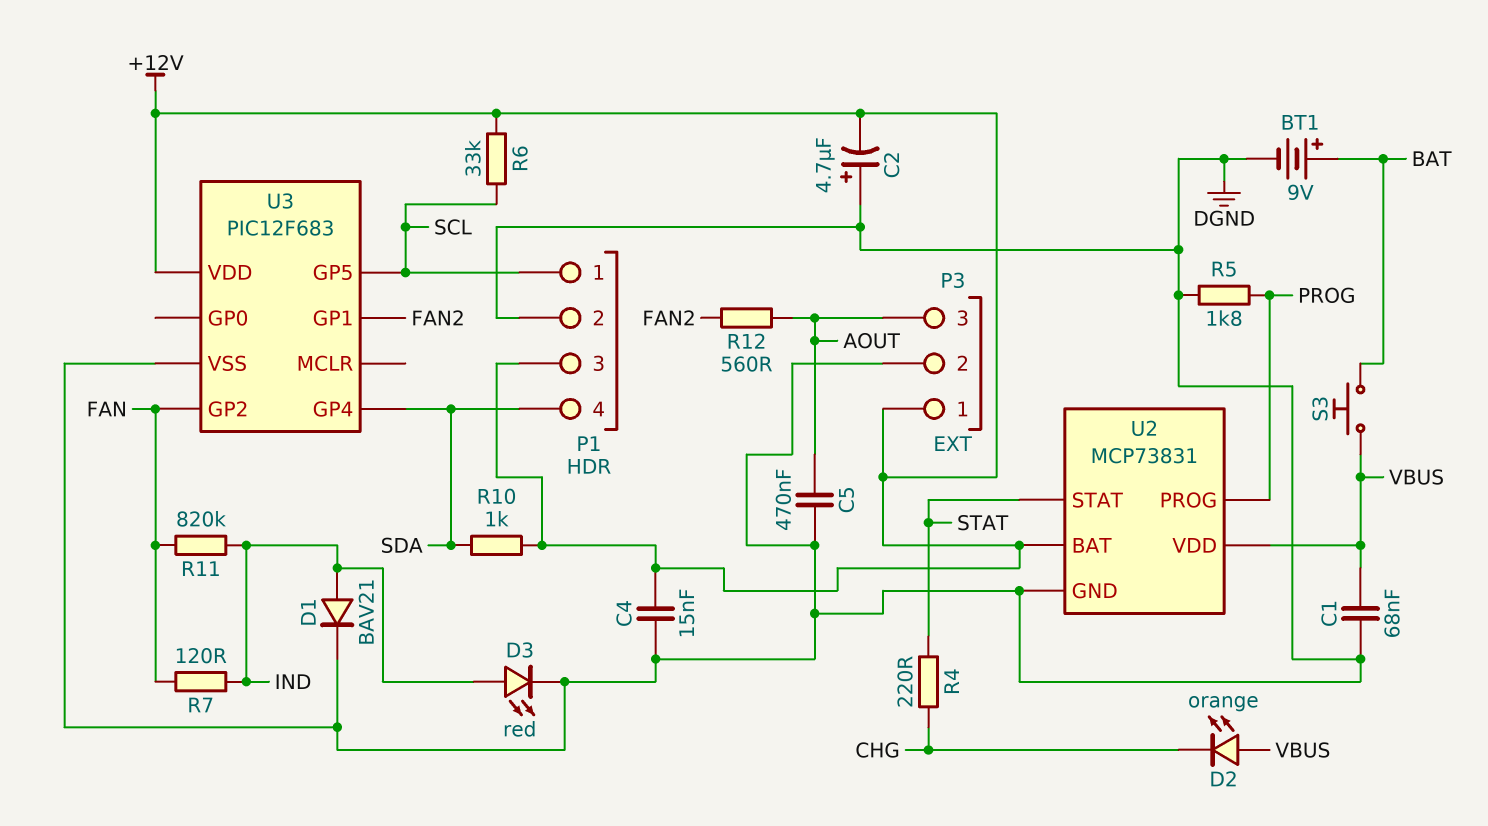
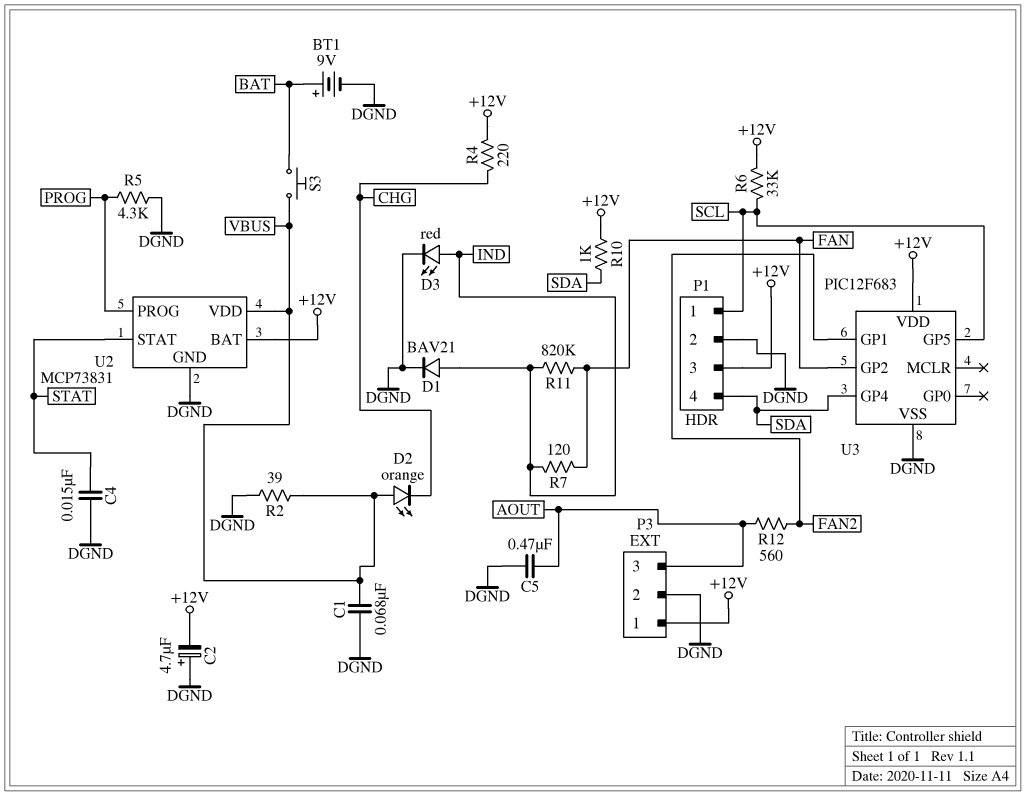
C4: 15nF (+12V, DGND) -> 15nF (DGND, STAT)
R2: none -> 39 (DGND, VBUS)
R4: 220 (CHG, STAT) -> 220 (+12V, CHG)
R5: 1.8k (DGND, PROG) -> 4.3k (DGND, PROG)

